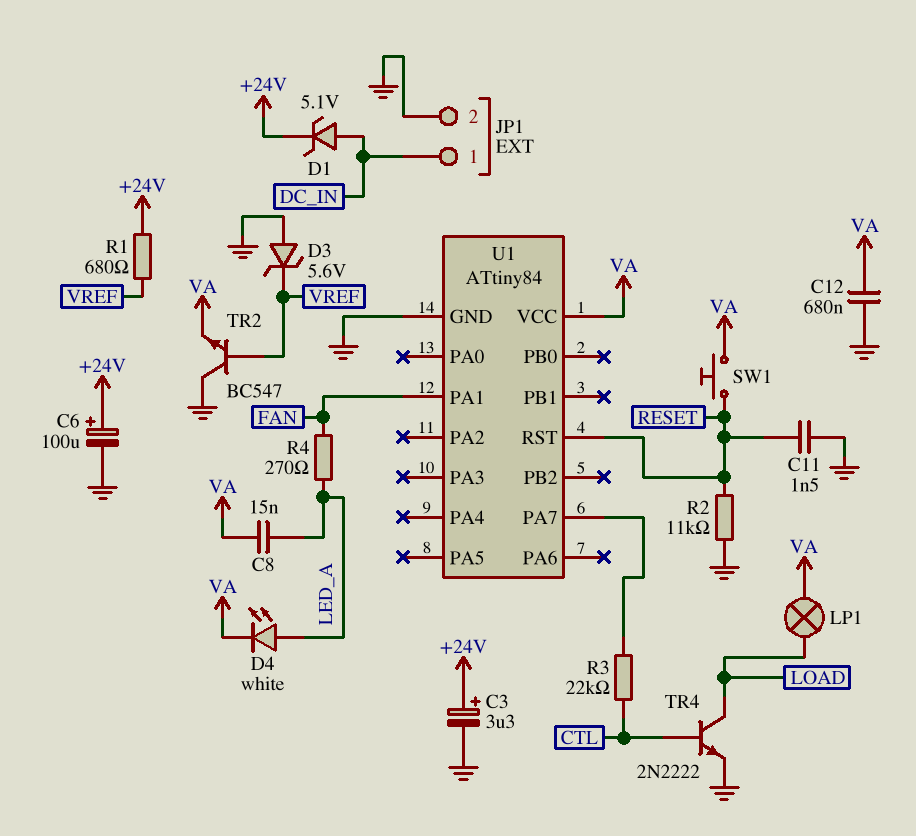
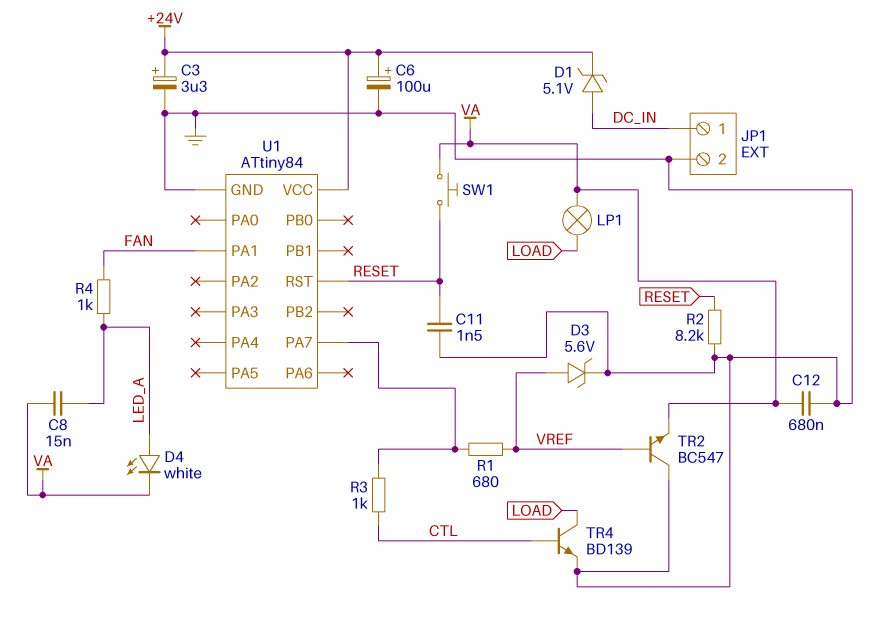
D3: zener 5.6V (A GND, K VREF) -> zener 5.6V (A VREF, K GND)
R1: 680 (+24V, VREF) -> 680 (U1/PA7, VREF)
R2: 11k (GND, RESET) -> 8.2k (GND, RESET)
R3: 22k (CTL, U1/PA7) -> 1k (CTL, U1/PA7)
R4: 270 (FAN, LED_A) -> 1k (FAN, LED_A)
TR4: NPN 2N2222 (B CTL, C LOAD, E GND) -> NPN BD139 (B CTL, C LOAD, E GND)
U1 pin VCC: VA -> +24V

